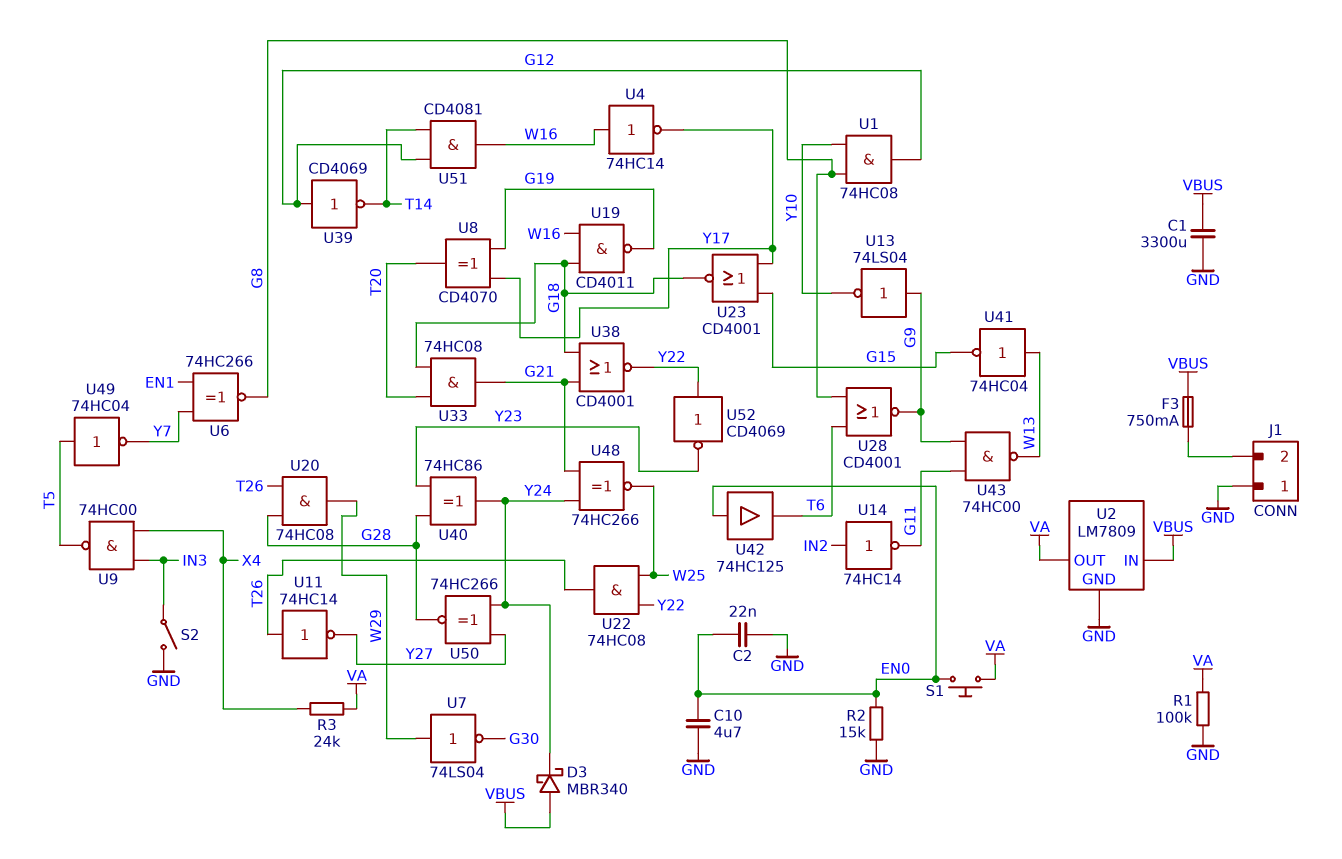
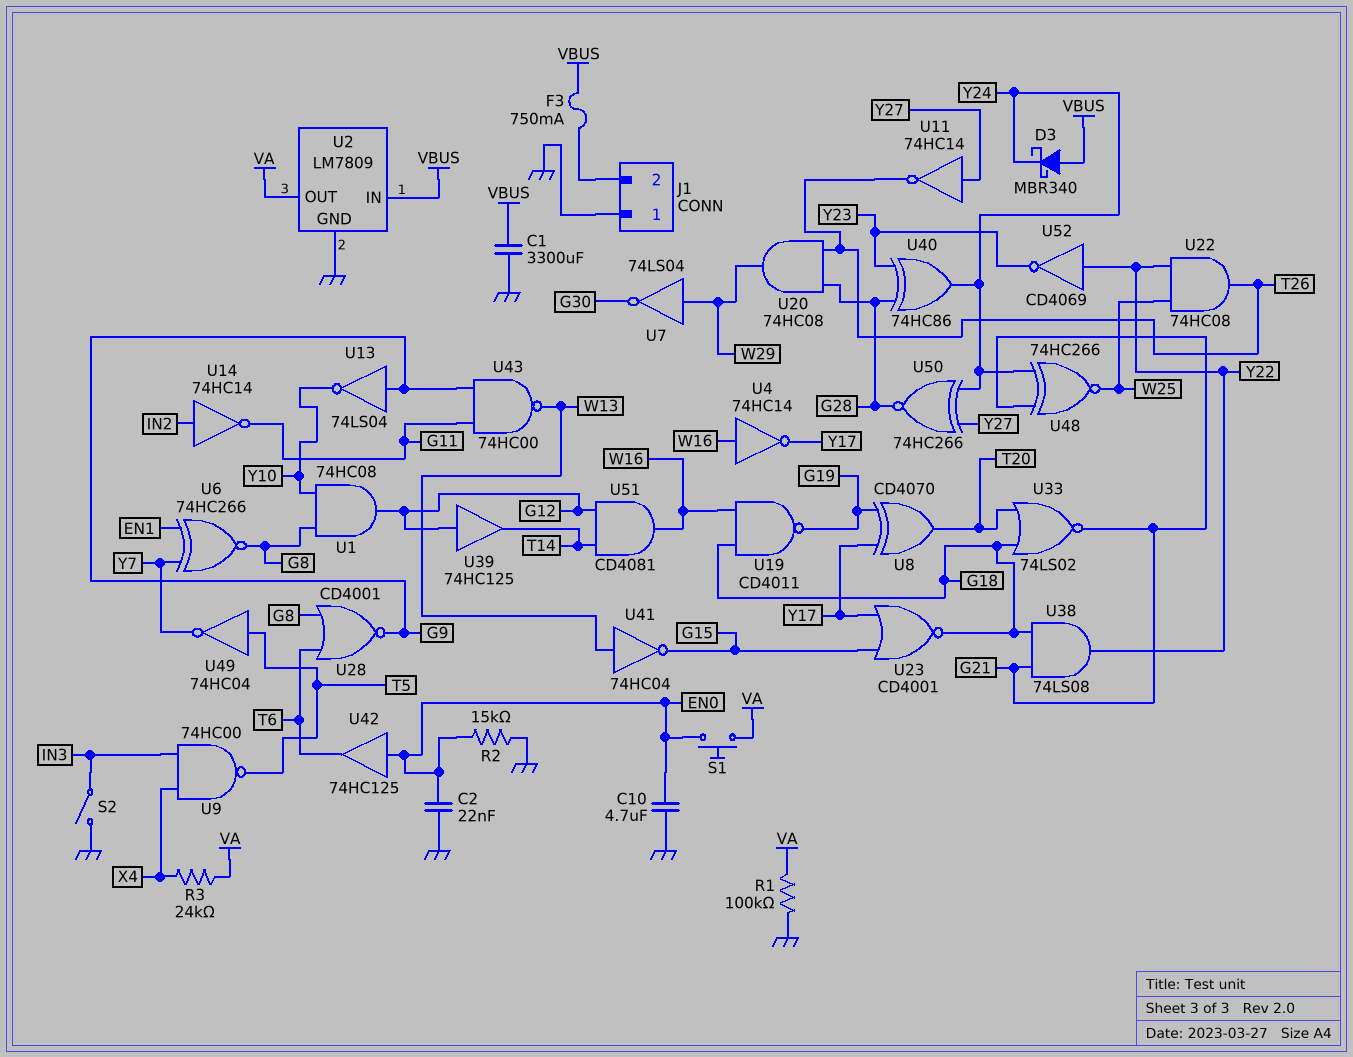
U11: NOT 74HC14 (in T26, out Y27) -> NOT 74HC14 (in Y27, out T26)
U33: AND 74HC08 (in G18, in T20, out G21) -> NOR 74LS02 (in G18, in T20, out G21)
U38: NOR CD4001 (in G18, in G21, out Y22) -> AND 74LS08 (in G18, in G21, out Y22)
U39: NOT CD4069 (in G12, out T14) -> buffer 74HC125 (in G12, out T14)

